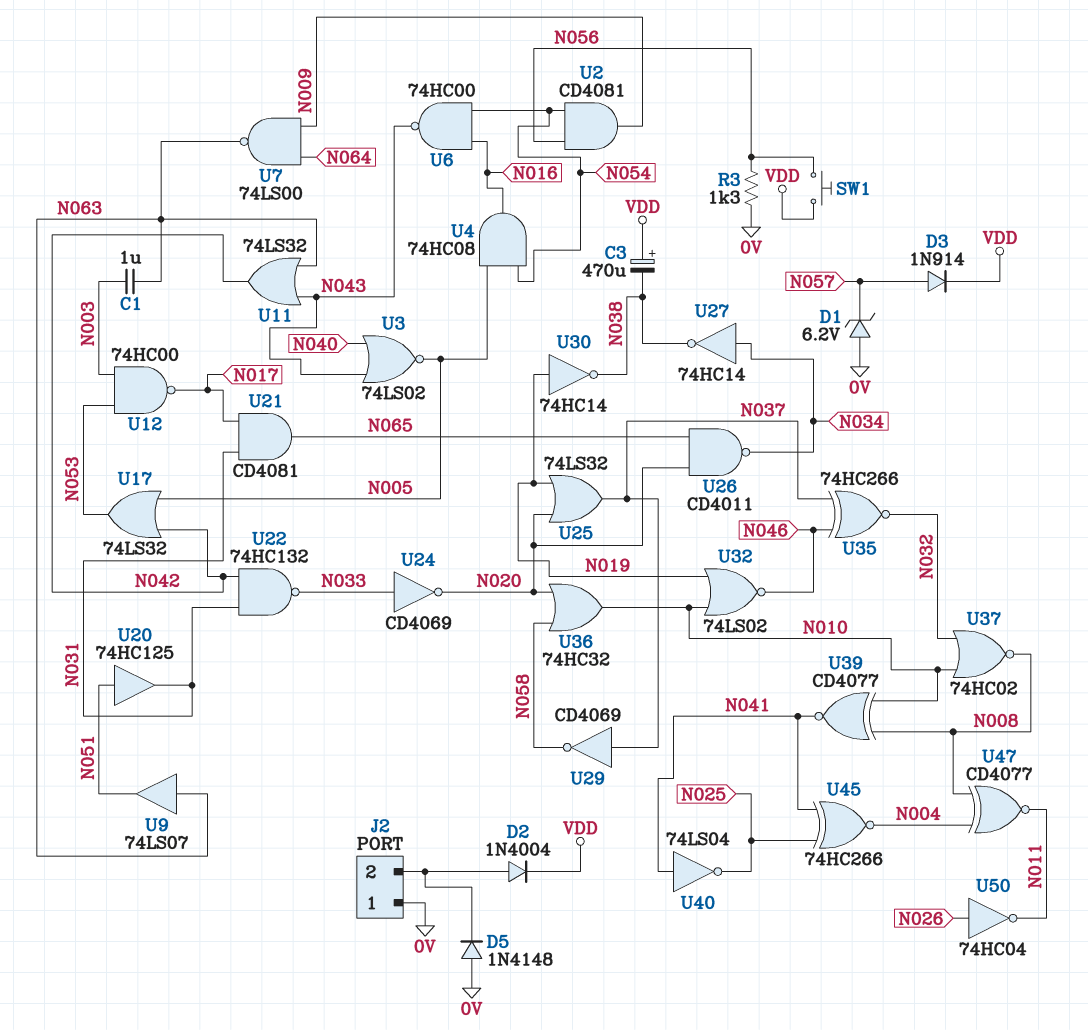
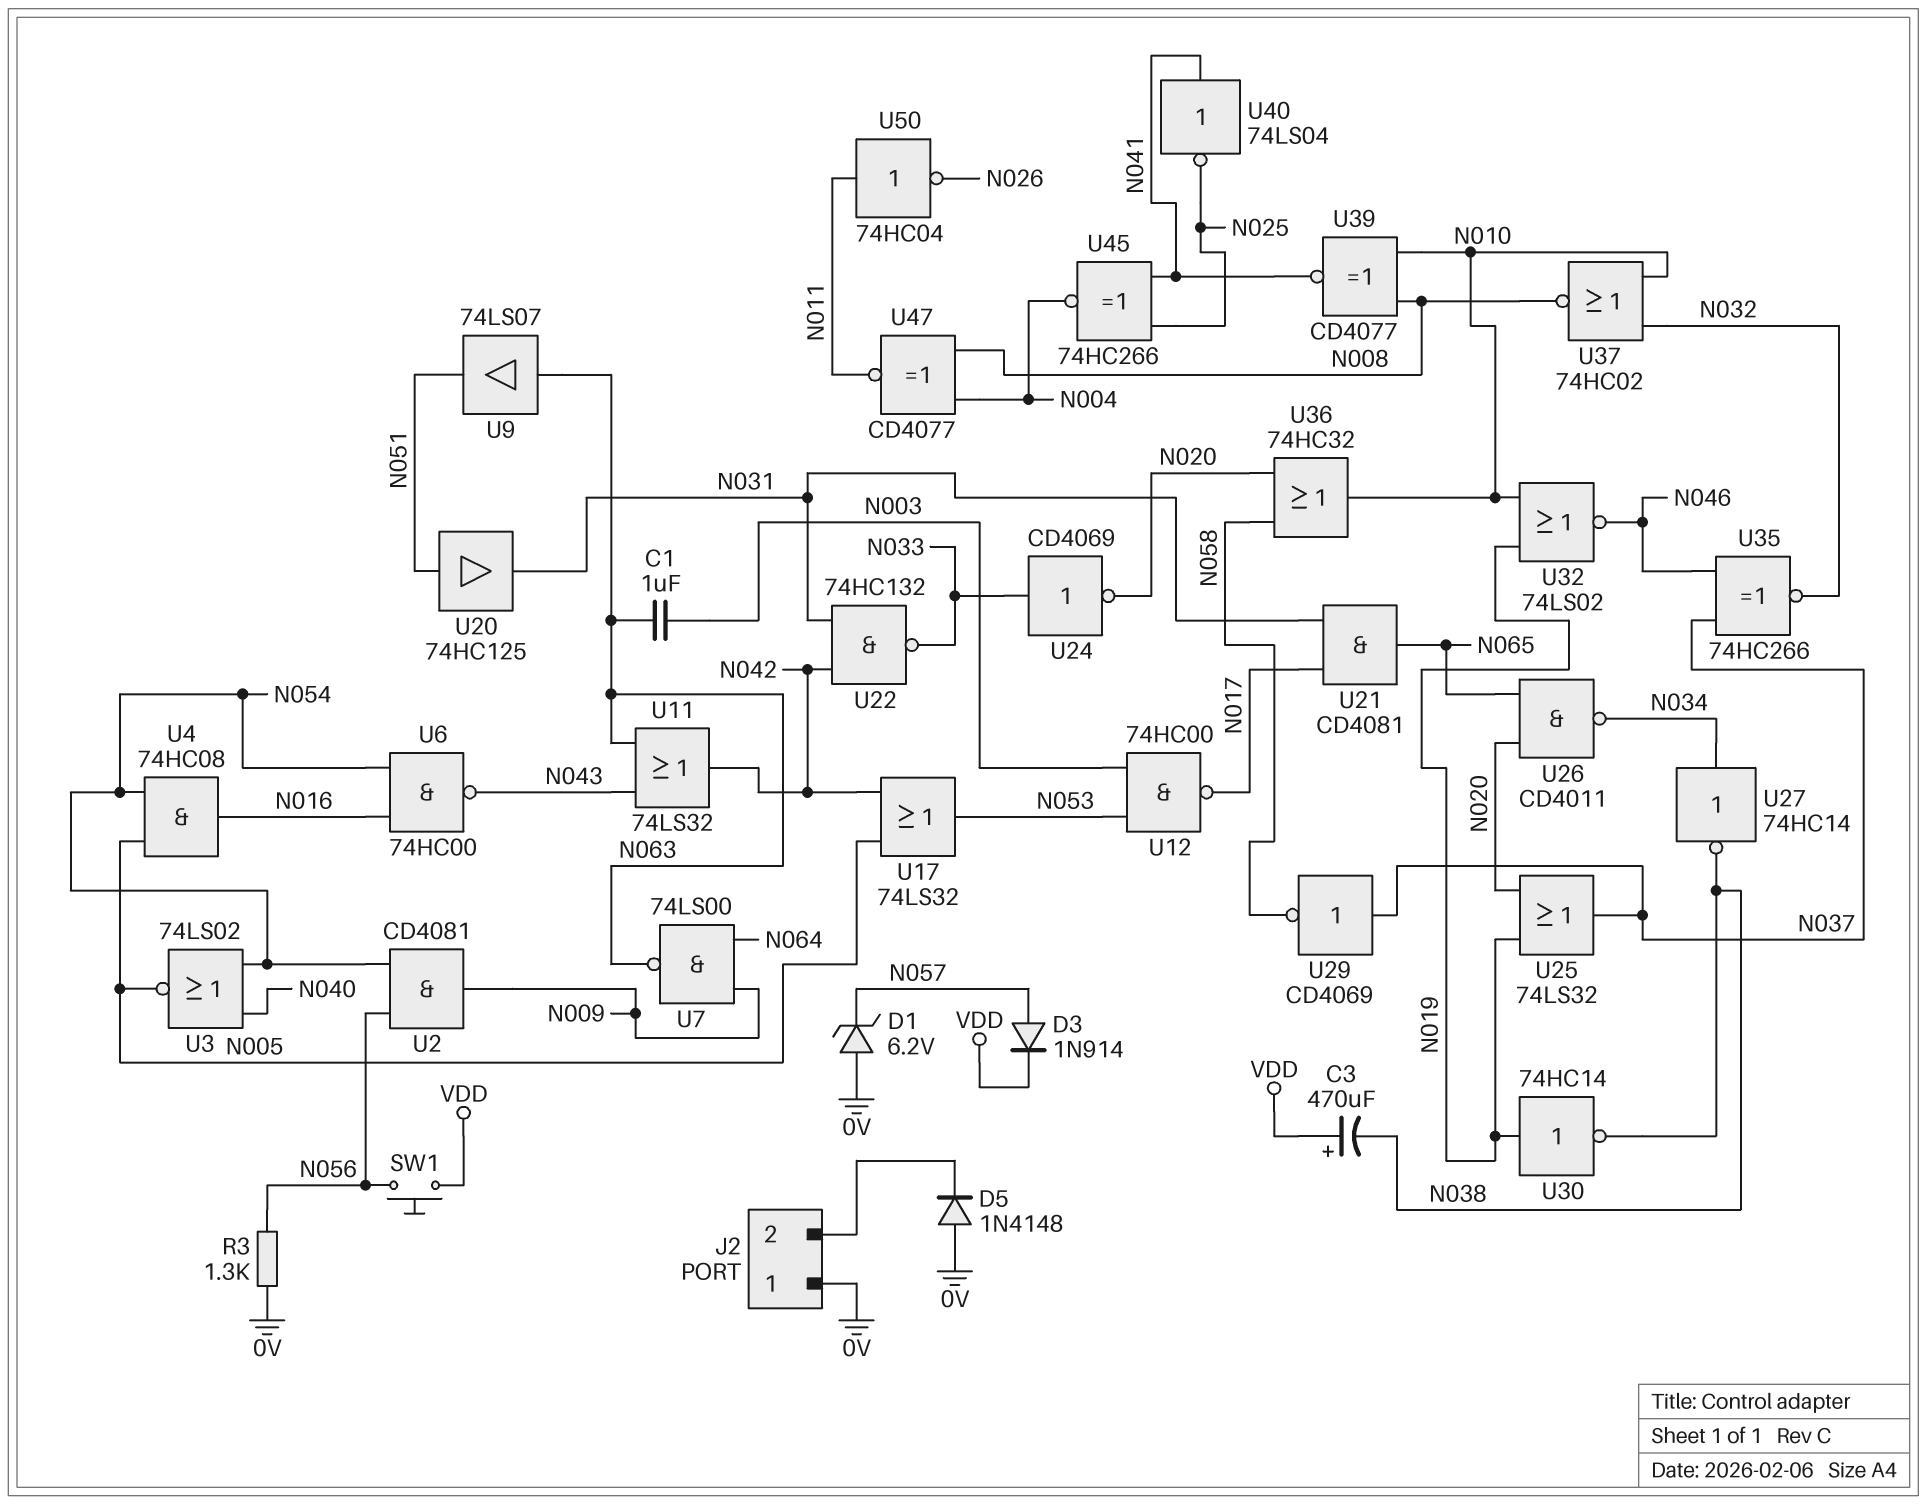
D2: diode 1N4004 (A J2/2, K VDD) -> none
U3: NOR 74LS02 (in N040, in N043, out N005) -> NOR 74LS02 (in N040, in N054, out N005)
U50: NOT 74HC04 (in N026, out N011) -> NOT 74HC04 (in N011, out N026)

